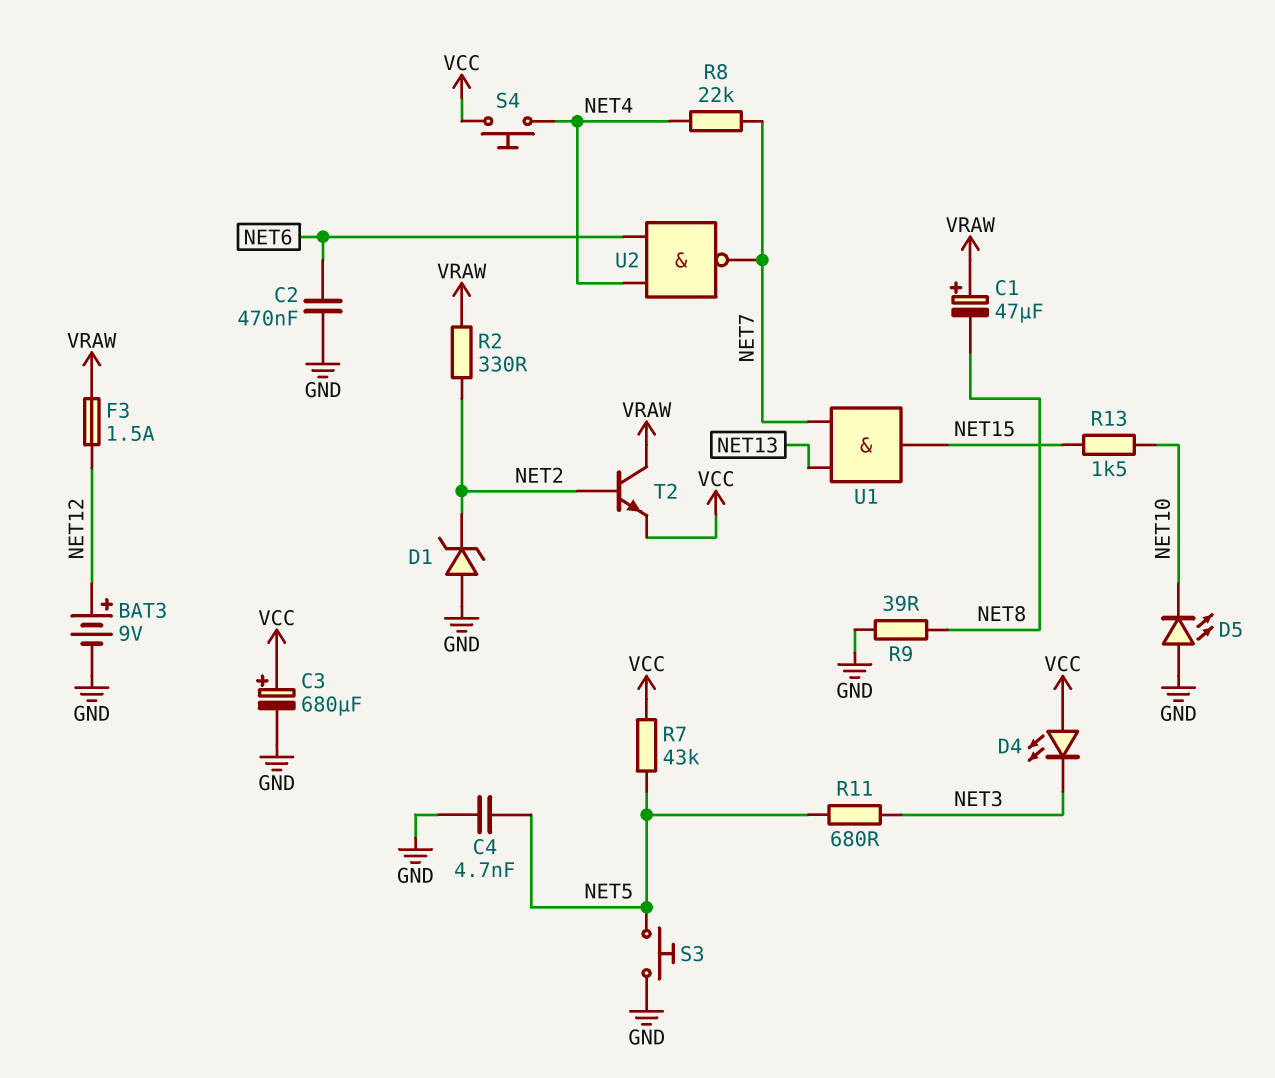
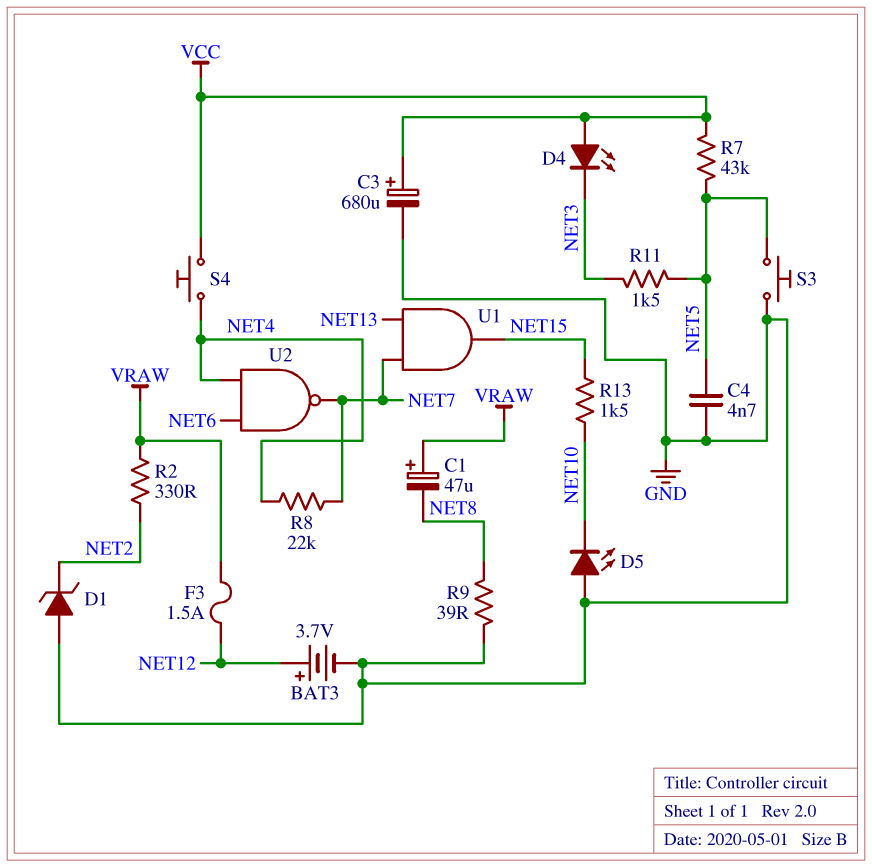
BAT3: 9V (plus NET12, minus GND) -> 3.7V (plus NET12, minus GND)
C2: 470nF (GND, NET6) -> none
R11: 680 (NET3, NET5) -> 1.5k (NET3, NET5)
T2: NPN (B NET2, C VRAW, E VCC) -> none

